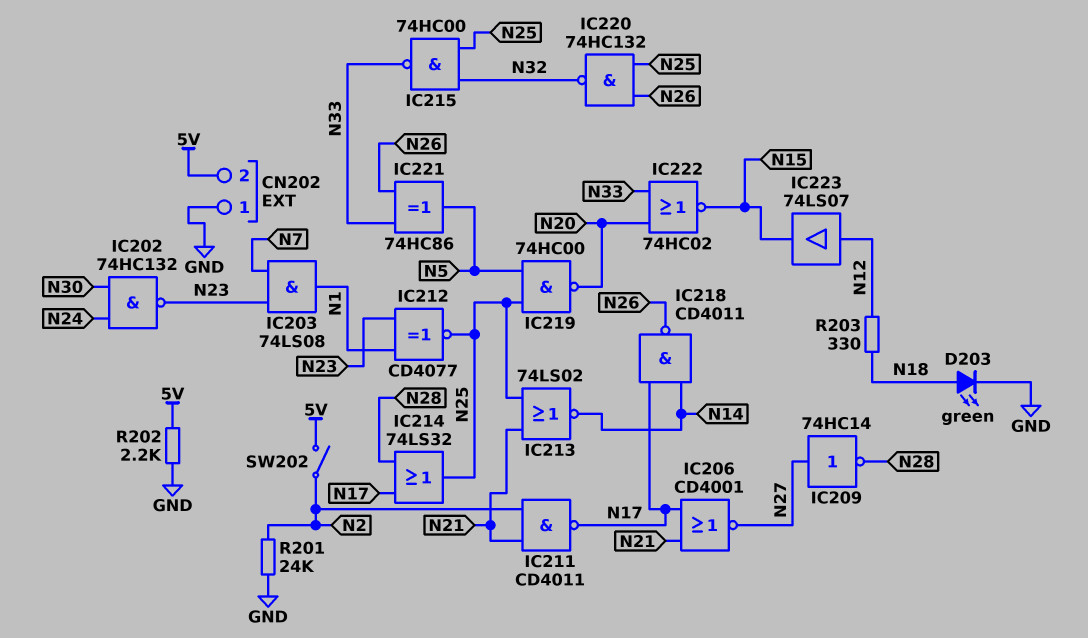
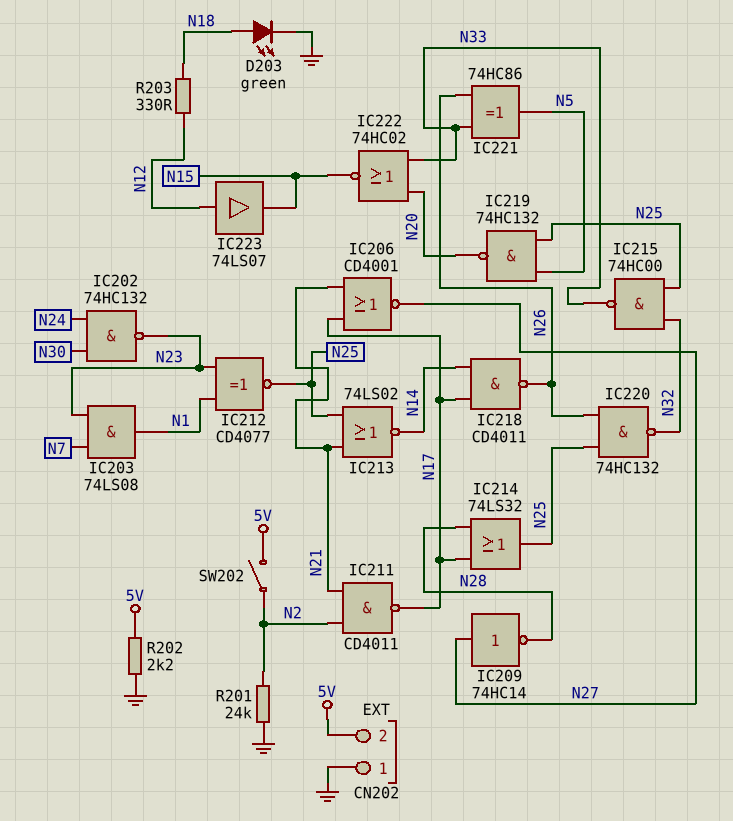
IC219: NAND 74HC00 (in N5, in N25, out N20) -> NAND 74HC132 (in N5, in N25, out N20)

